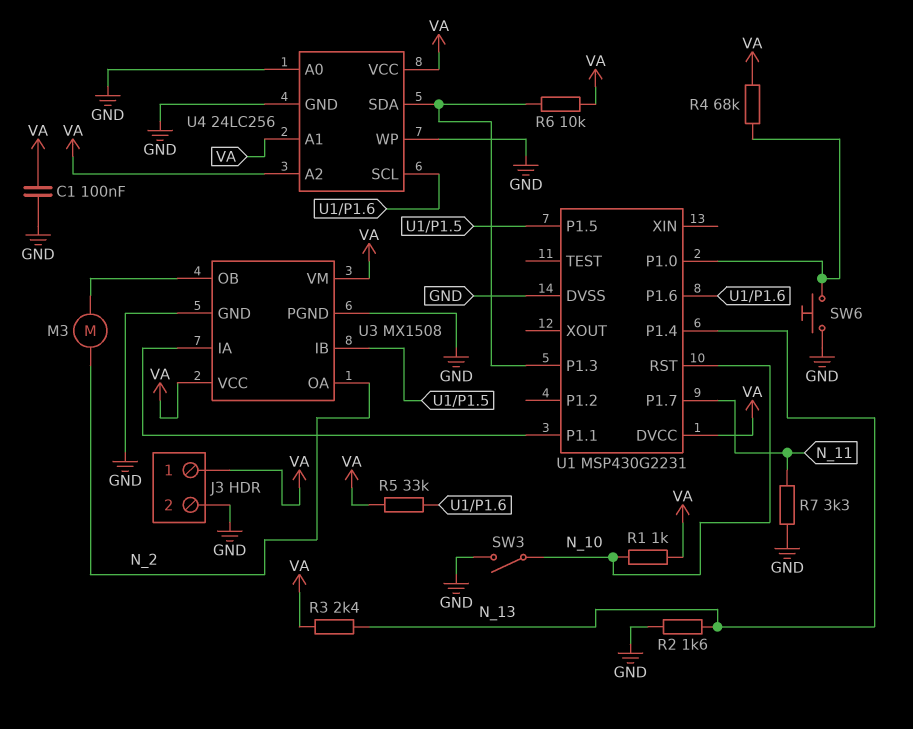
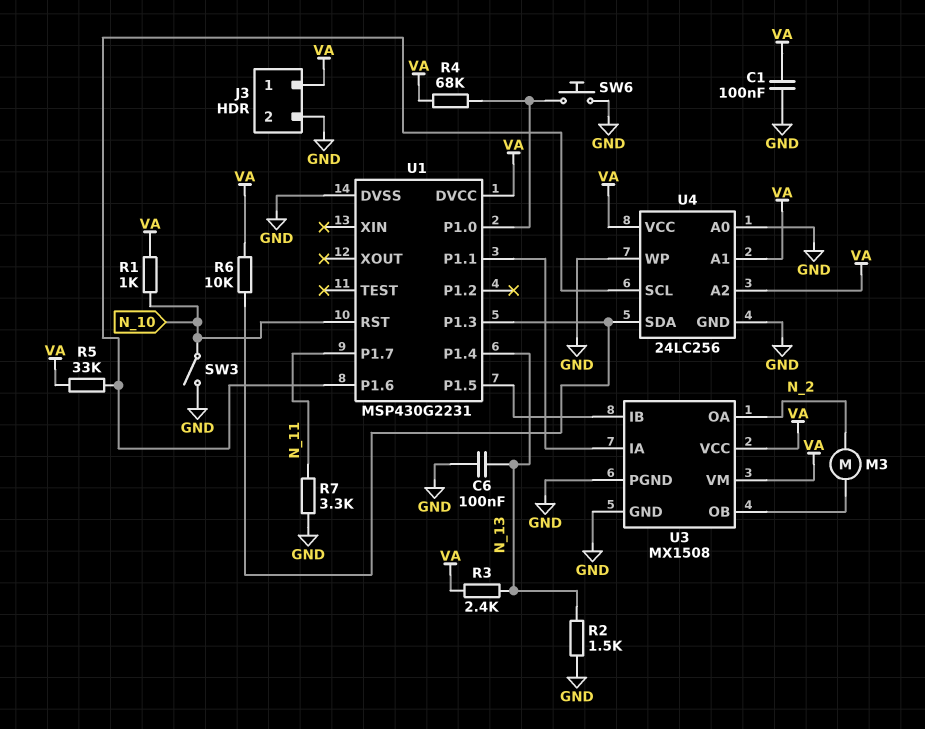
C6: none -> 100nF (GND, N_13)
R2: 1.6k (GND, N_13) -> 1.5k (GND, N_13)

